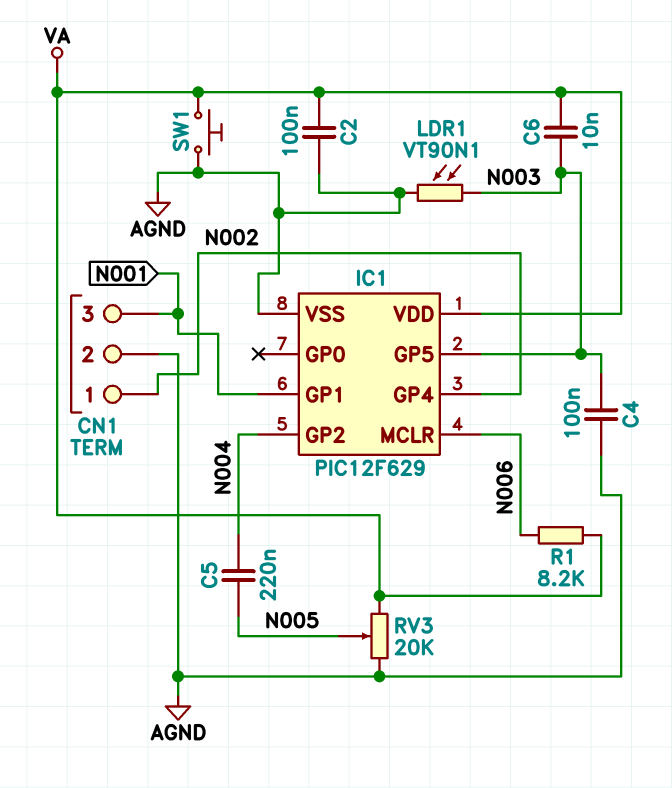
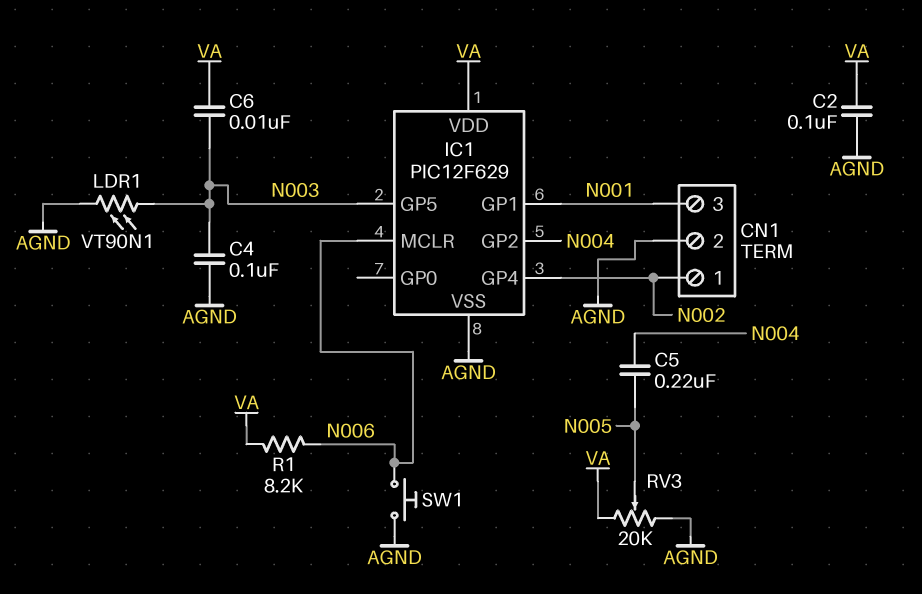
SW1: button (AGND, VA) -> button (AGND, N006)

